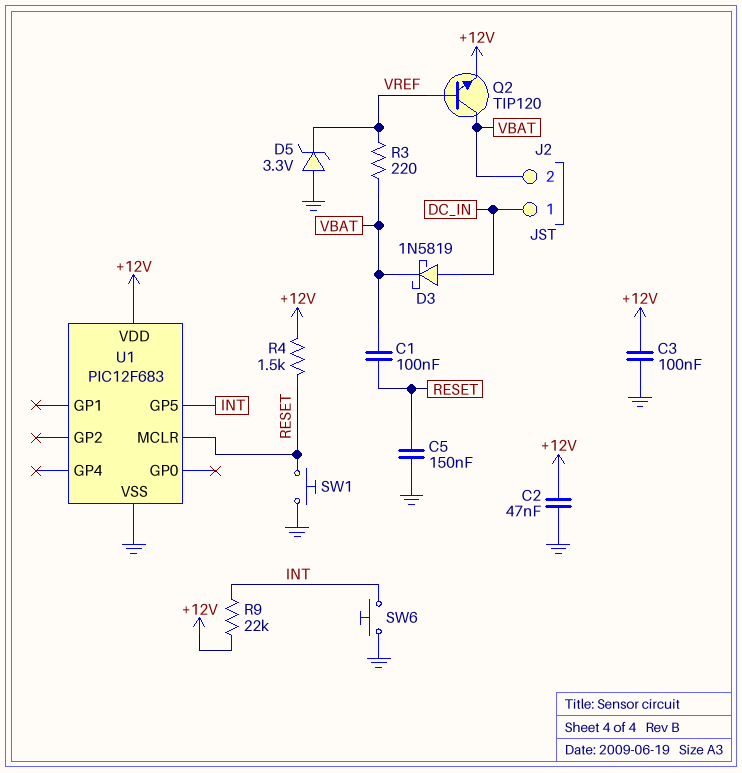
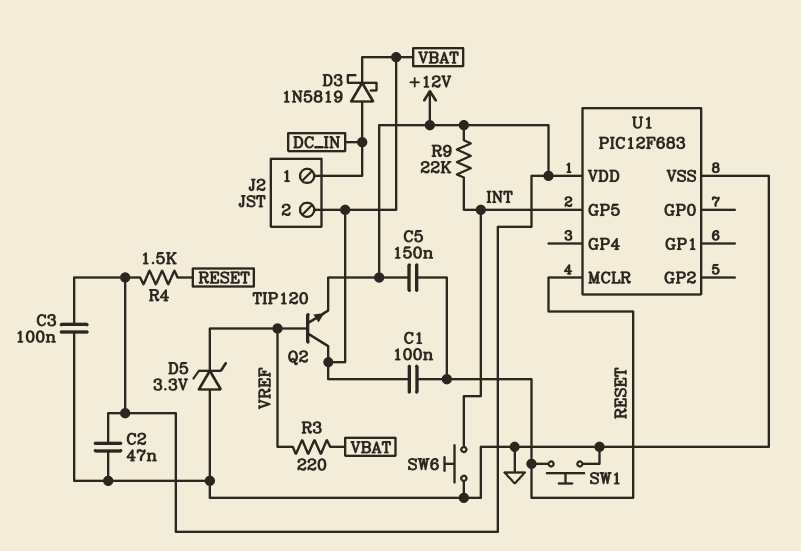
C5: 150nF (GND, RESET) -> 150nF (+12V, RESET)

